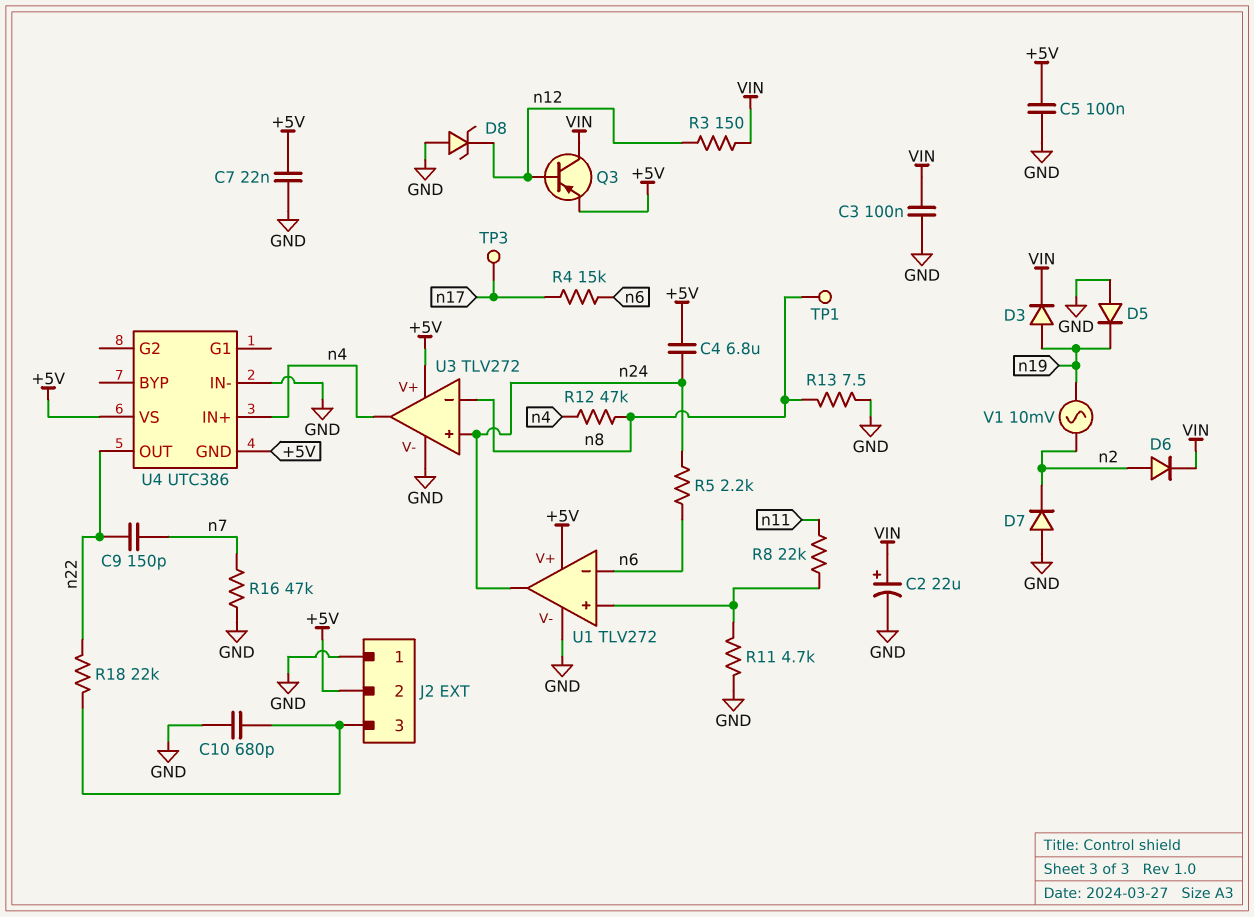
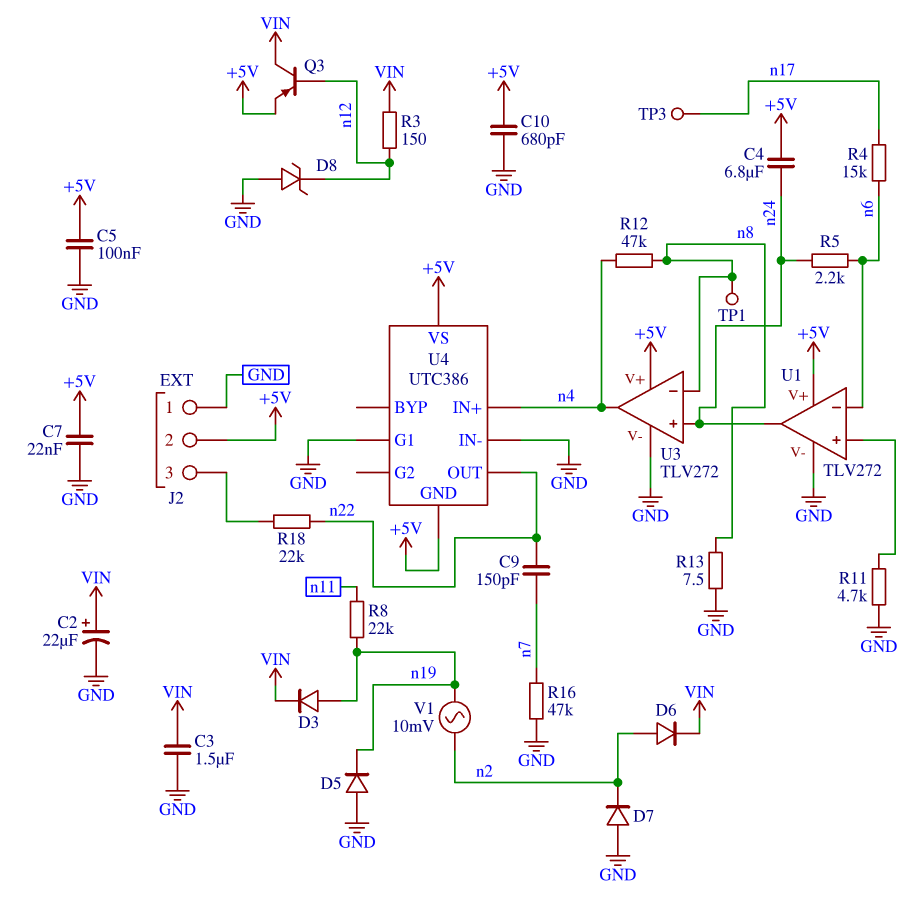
C3: 100nF (GND, VIN) -> 1.5uF (GND, VIN)
C10: 680pF (GND, J2/3) -> 680pF (+5V, GND)
R8: 22k (U1/in+, n11) -> 22k (n11, n19)
U4 pin G1: none -> GND

